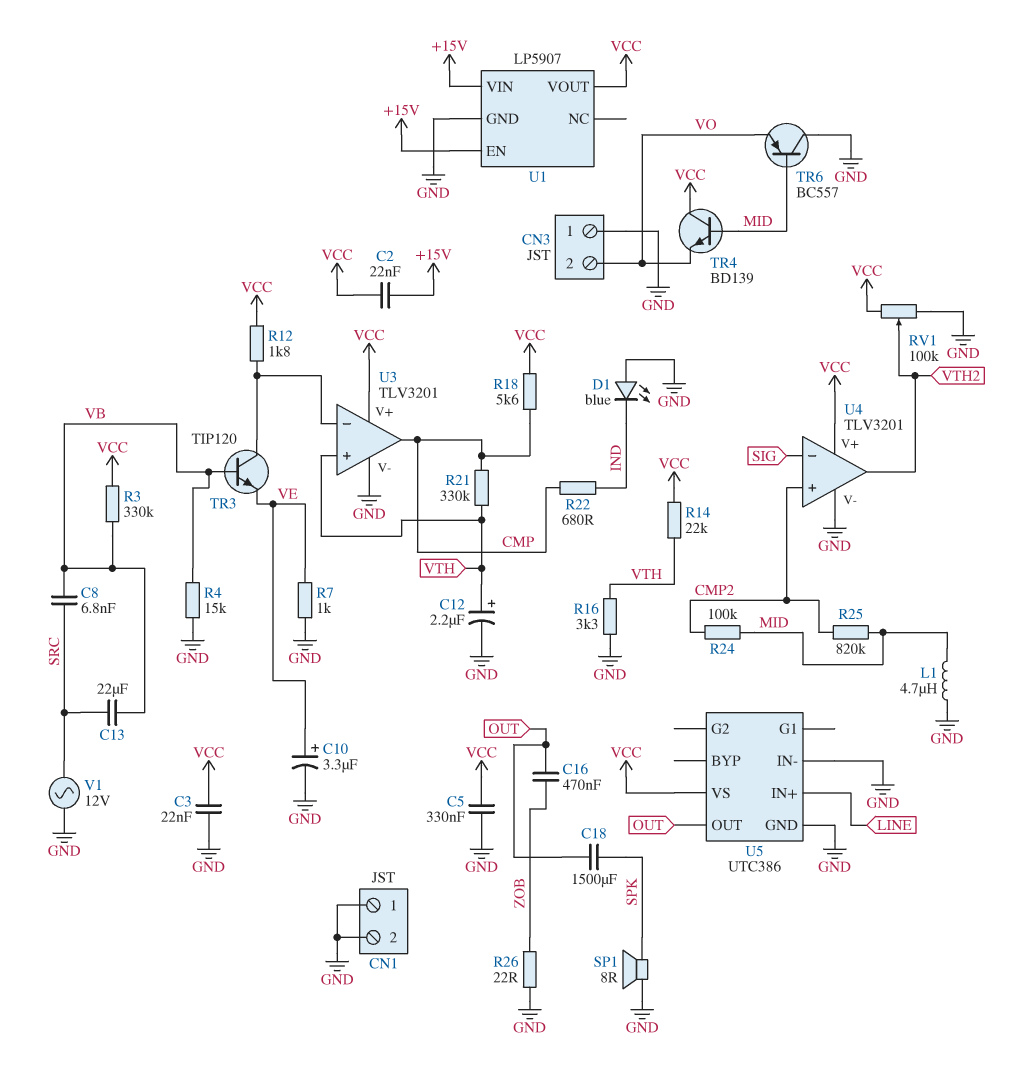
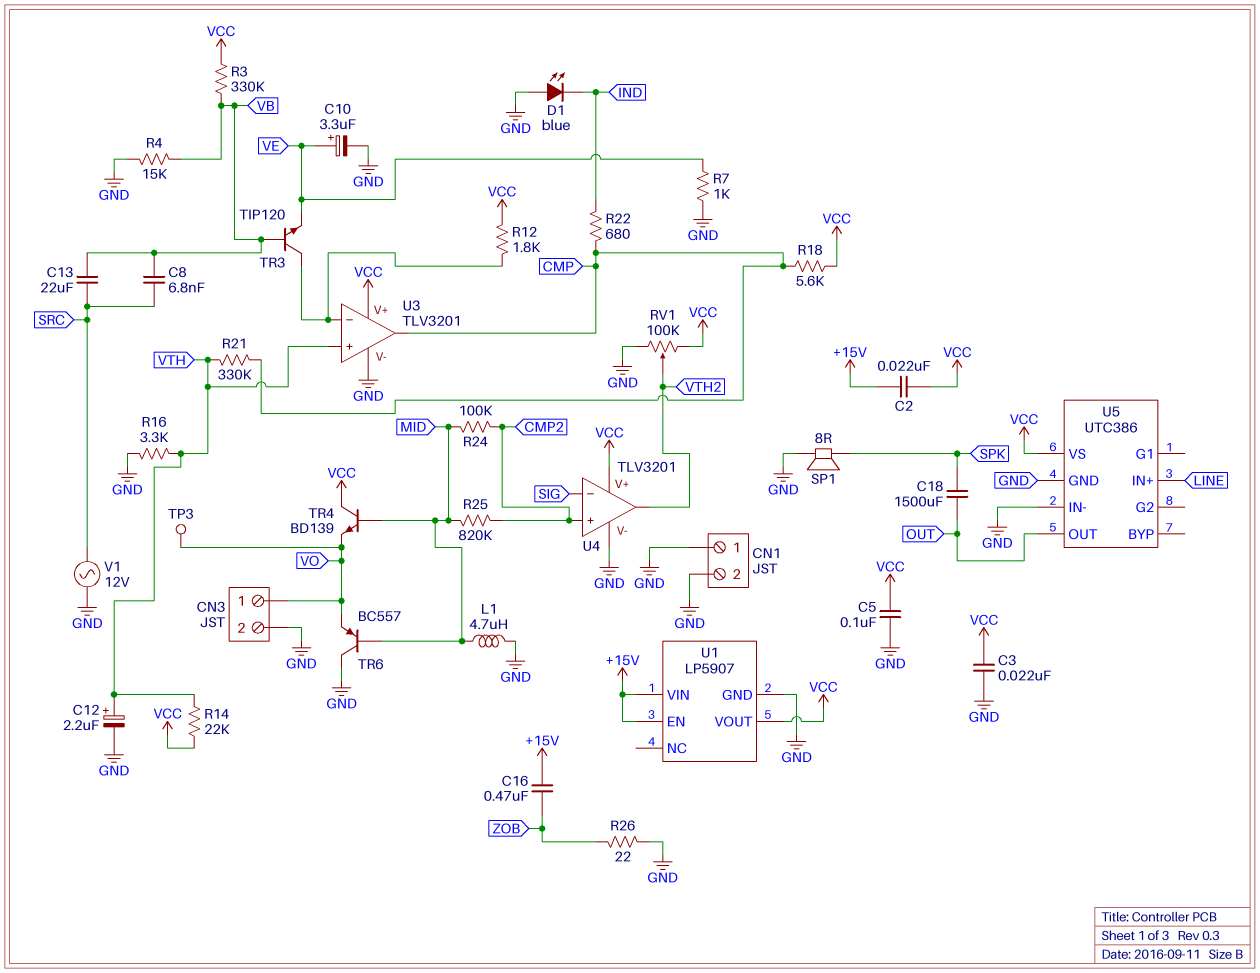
C5: 330nF (GND, VCC) -> 100nF (GND, VCC)
C16: 470nF (OUT, ZOB) -> 470nF (+15V, ZOB)
CN3 pin 1: GND -> VO
CN3 pin 2: VO -> GND
TP3: none -> test point (VO)

